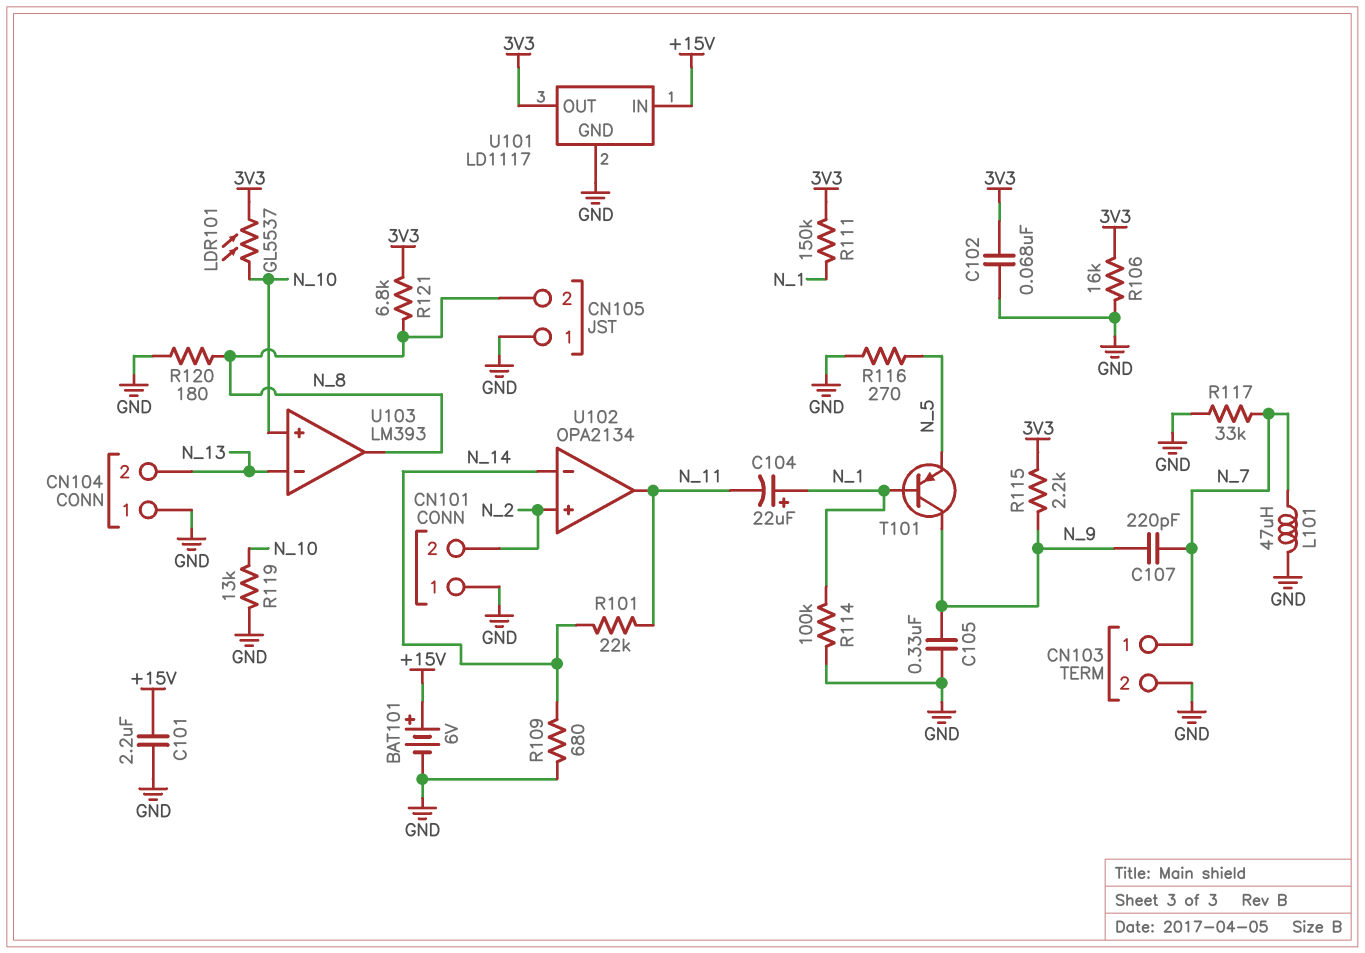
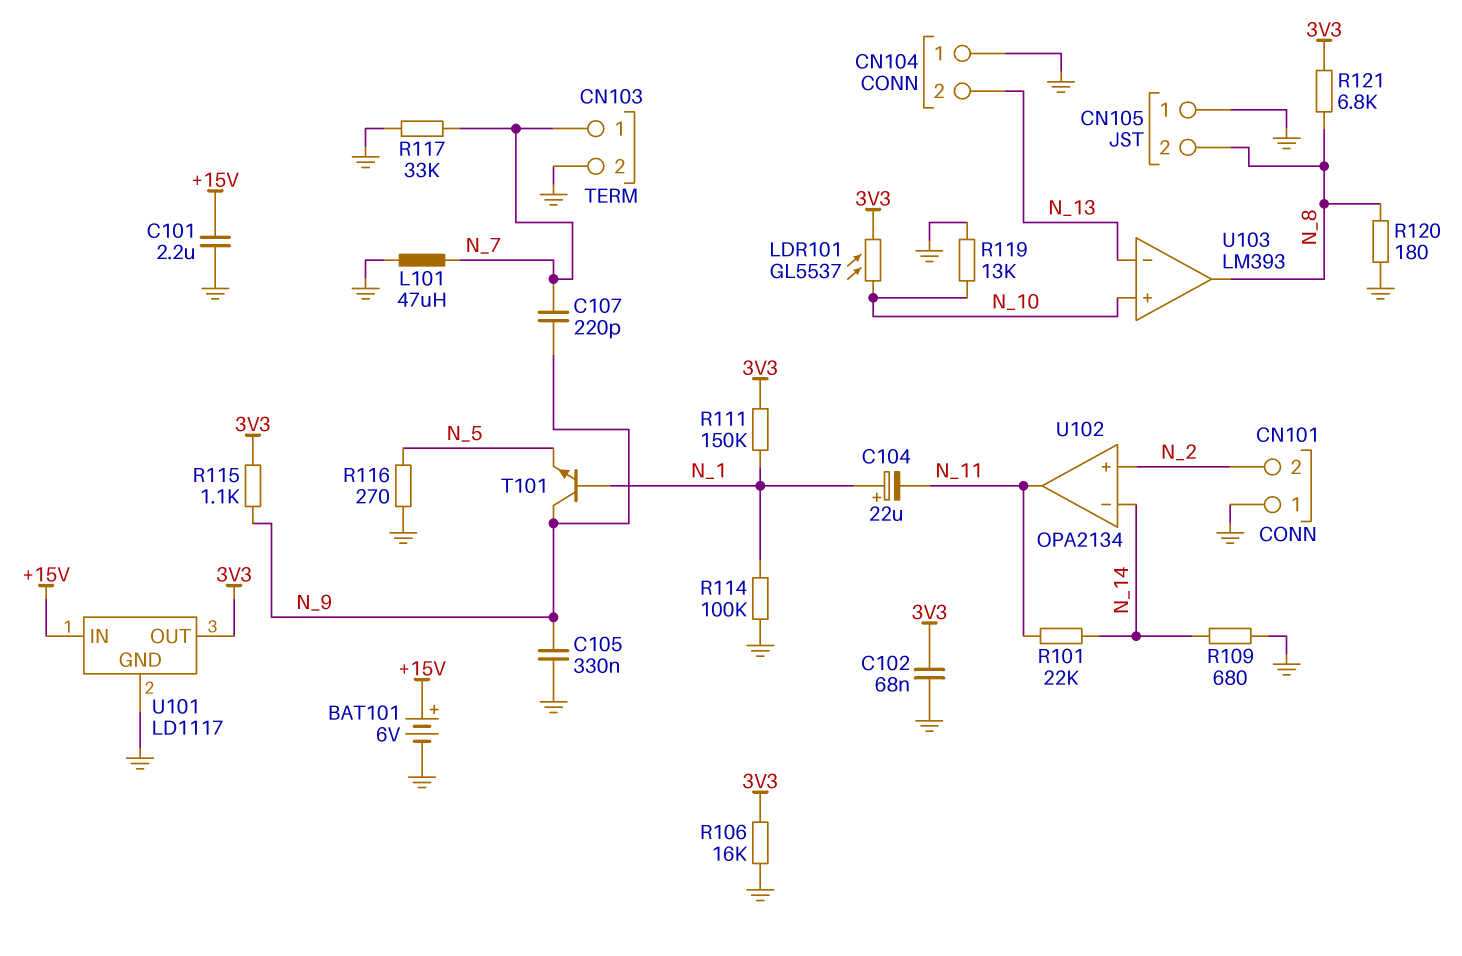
R115: 2.2k (3V3, N_9) -> 1.1k (3V3, N_9)
T101: PNP (B N_1, C N_9, E N_5) -> NPN (B N_1, C N_9, E N_5)

